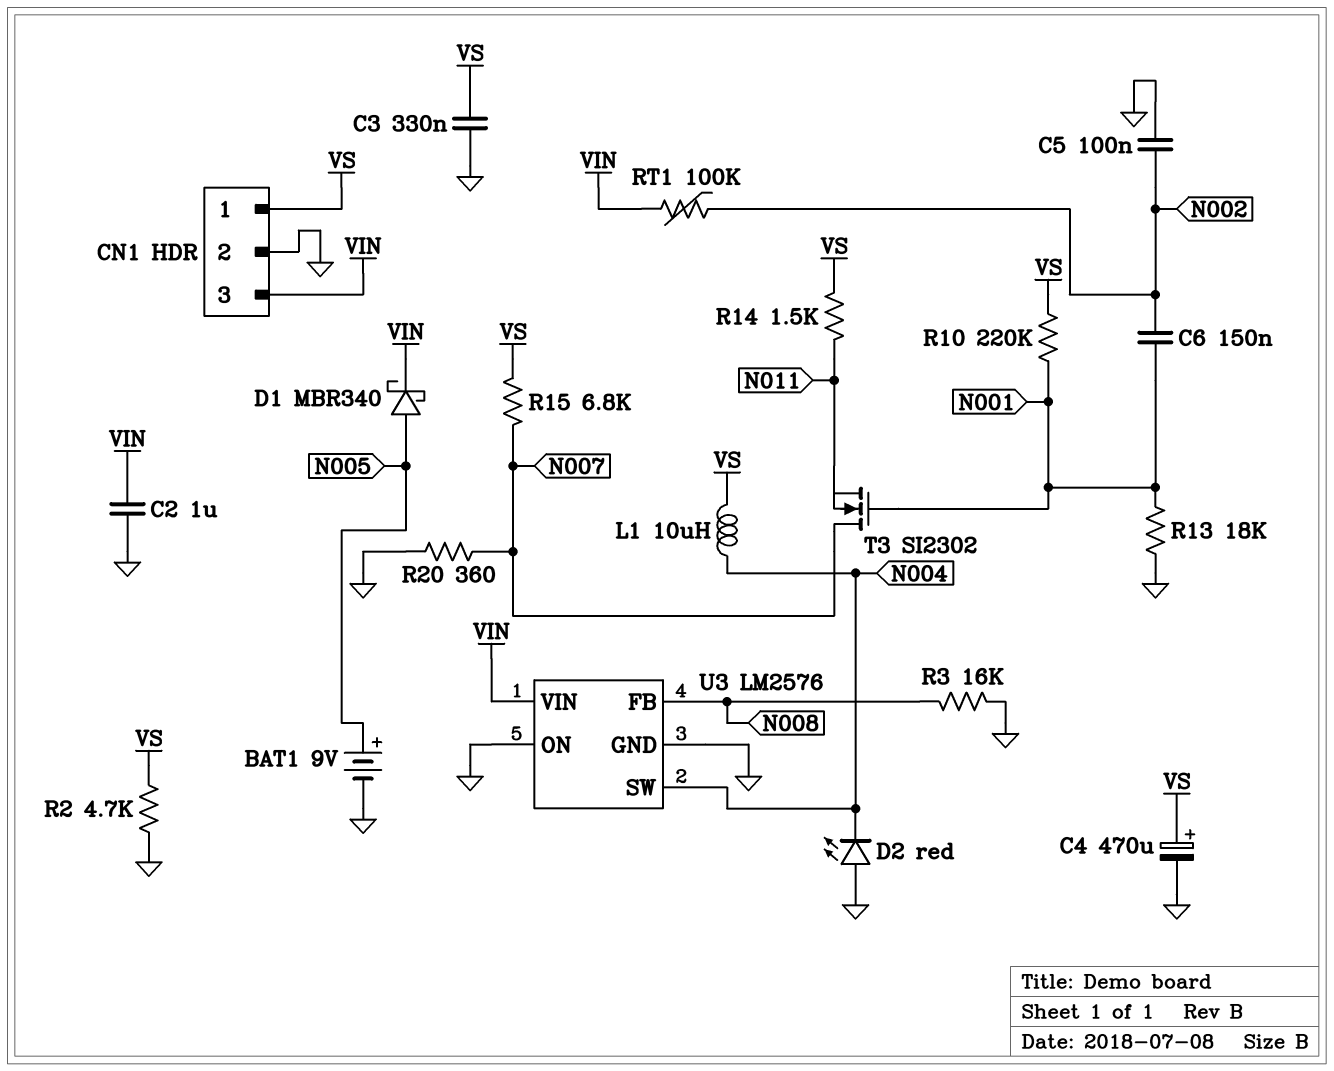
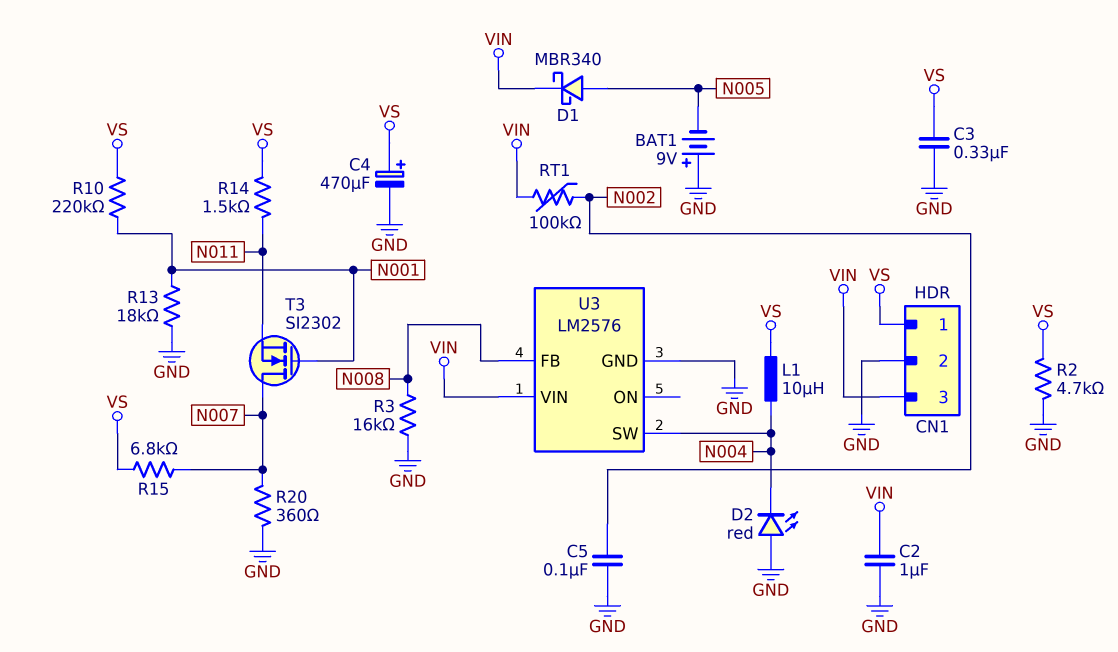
BAT1: 9V (plus N005, minus GND) -> 9V (plus GND, minus N005)
C6: 150nF (N001, N002) -> none
U3 pin ON: GND -> none

